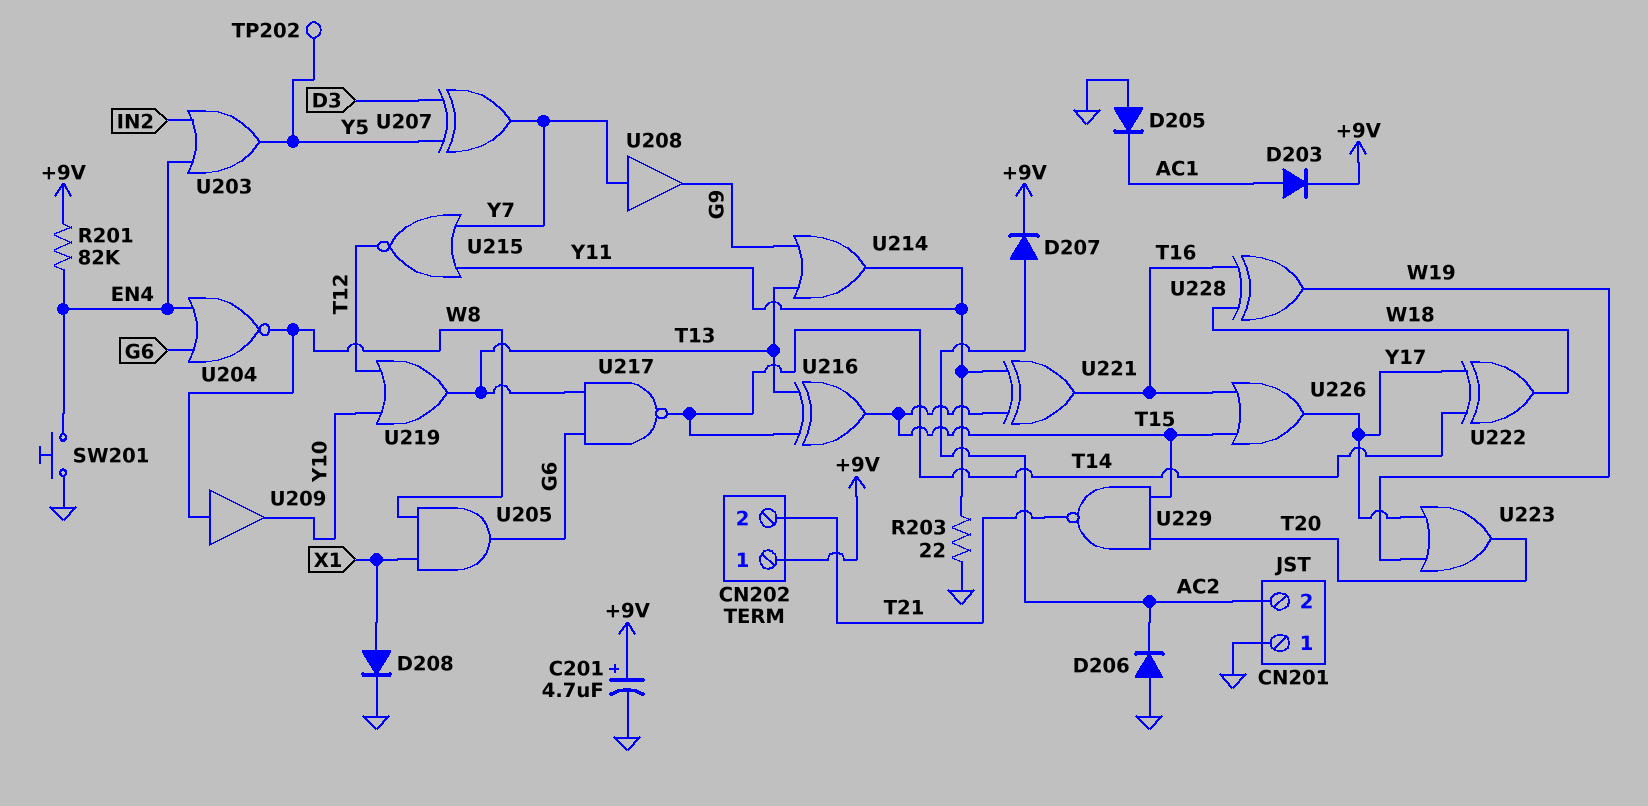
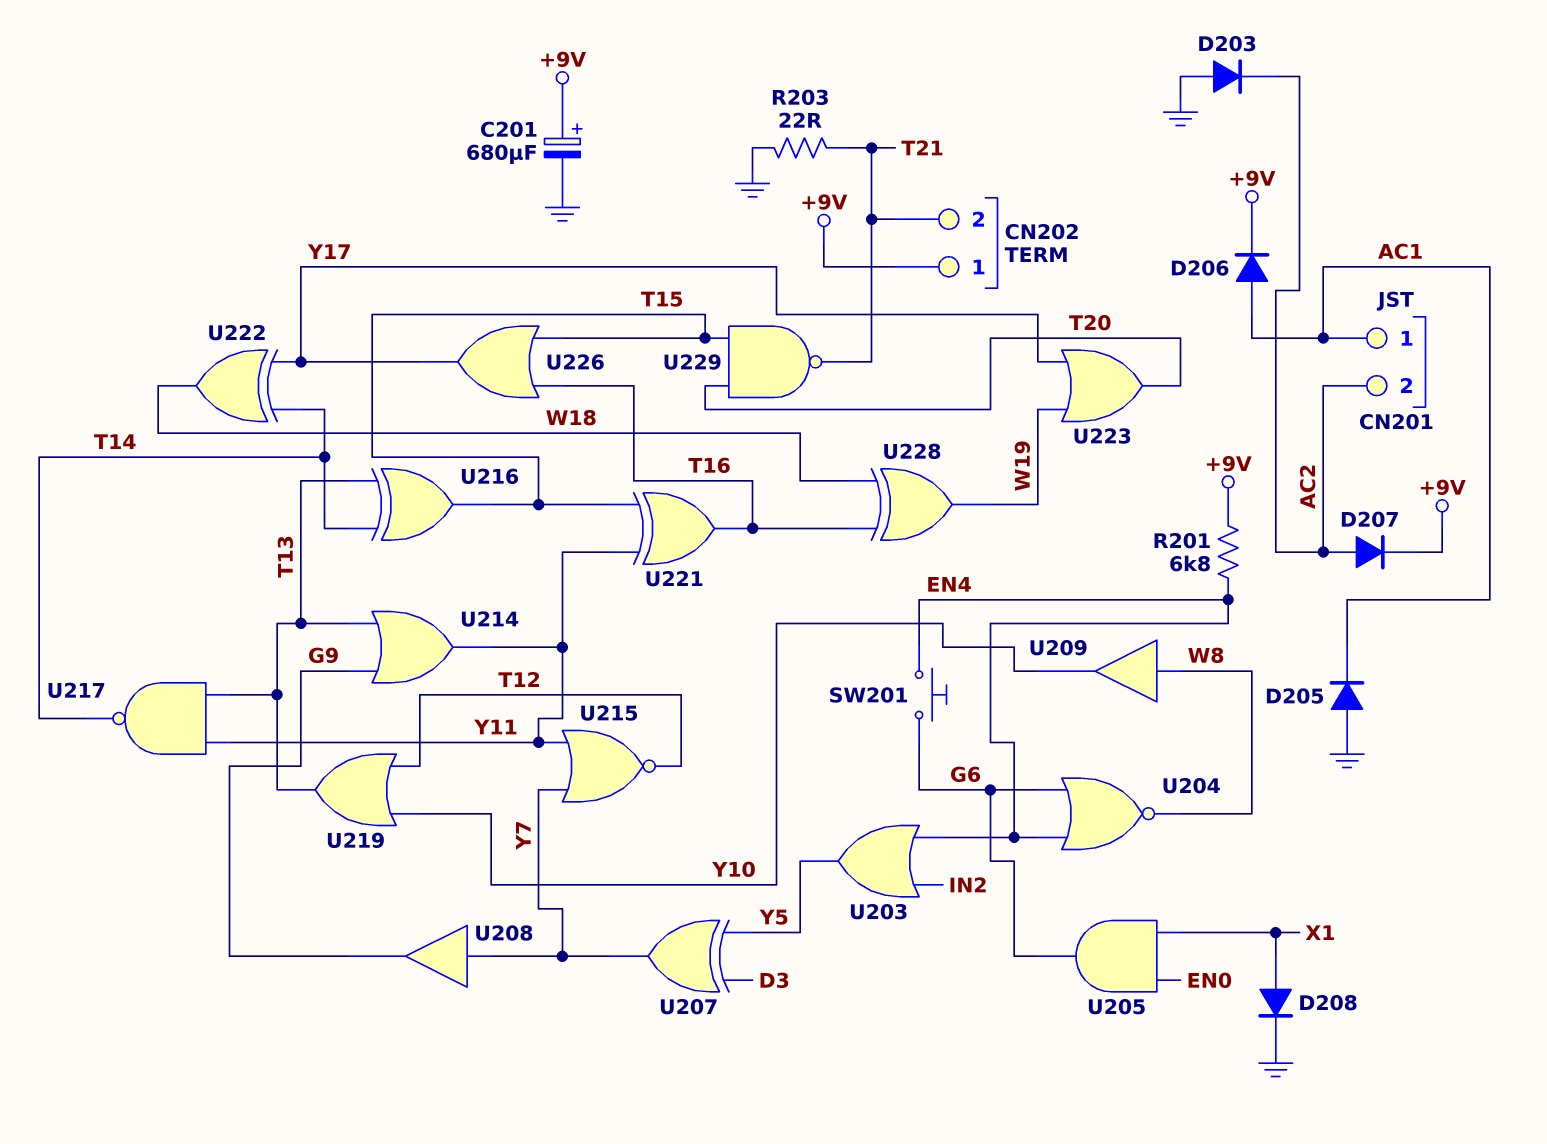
C201: 4.7uF (plus +9V, minus GND) -> 680uF (plus +9V, minus GND)
CN201 pin 1: GND -> AC1
D203: diode (A AC1, K +9V) -> diode (A GND, K AC2)
D206: diode (A GND, K AC2) -> diode (A AC1, K +9V)
R201: 82k (+9V, EN4) -> 6.8k (+9V, EN4)
R203: 22 (GND, Y11) -> 22 (GND, T21)
SW201: button (EN4, GND) -> button (EN4, G6)
TP202: test point (Y5) -> none
U205: AND (in W8, in X1, out G6) -> AND (in EN0, in X1, out G6)
U217: NAND (in G6, in T13, out T14) -> NAND (in T13, in Y11, out T14)

